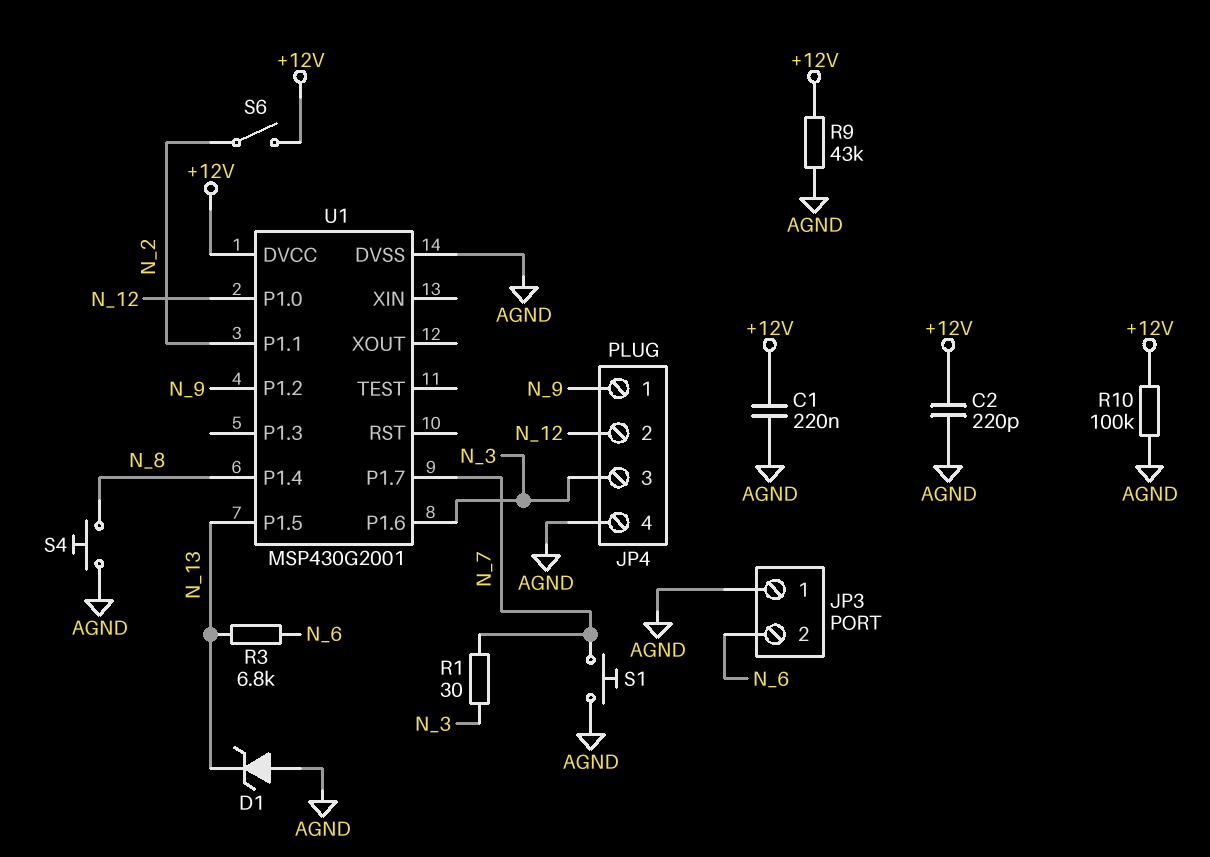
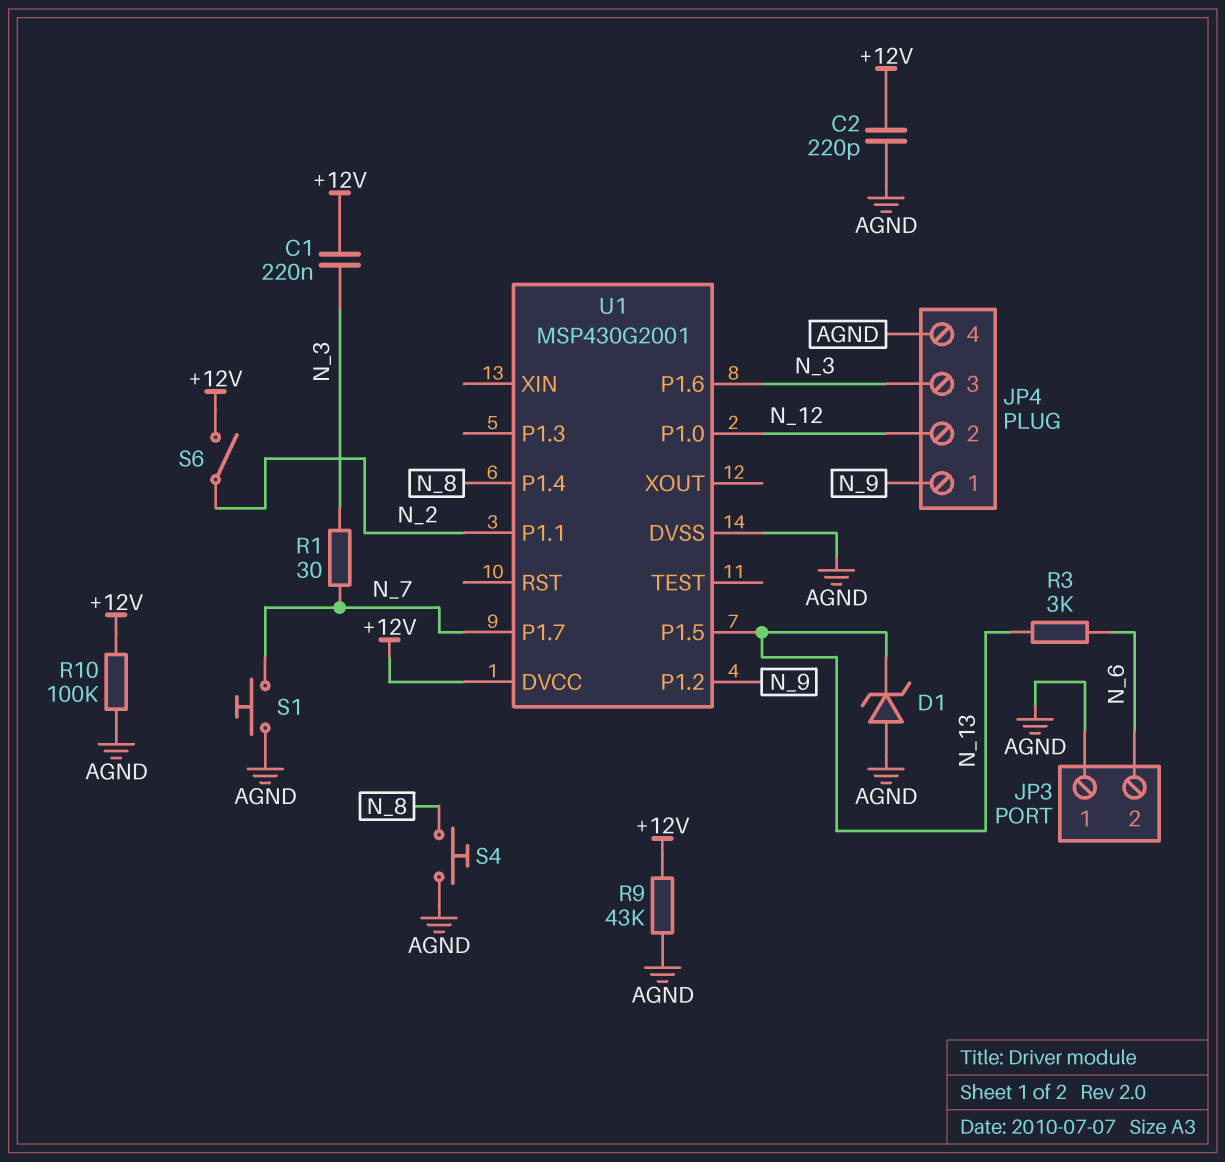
C1: 220nF (+12V, AGND) -> 220nF (+12V, N_3)
R3: 6.8k (N_6, N_13) -> 3k (N_6, N_13)

